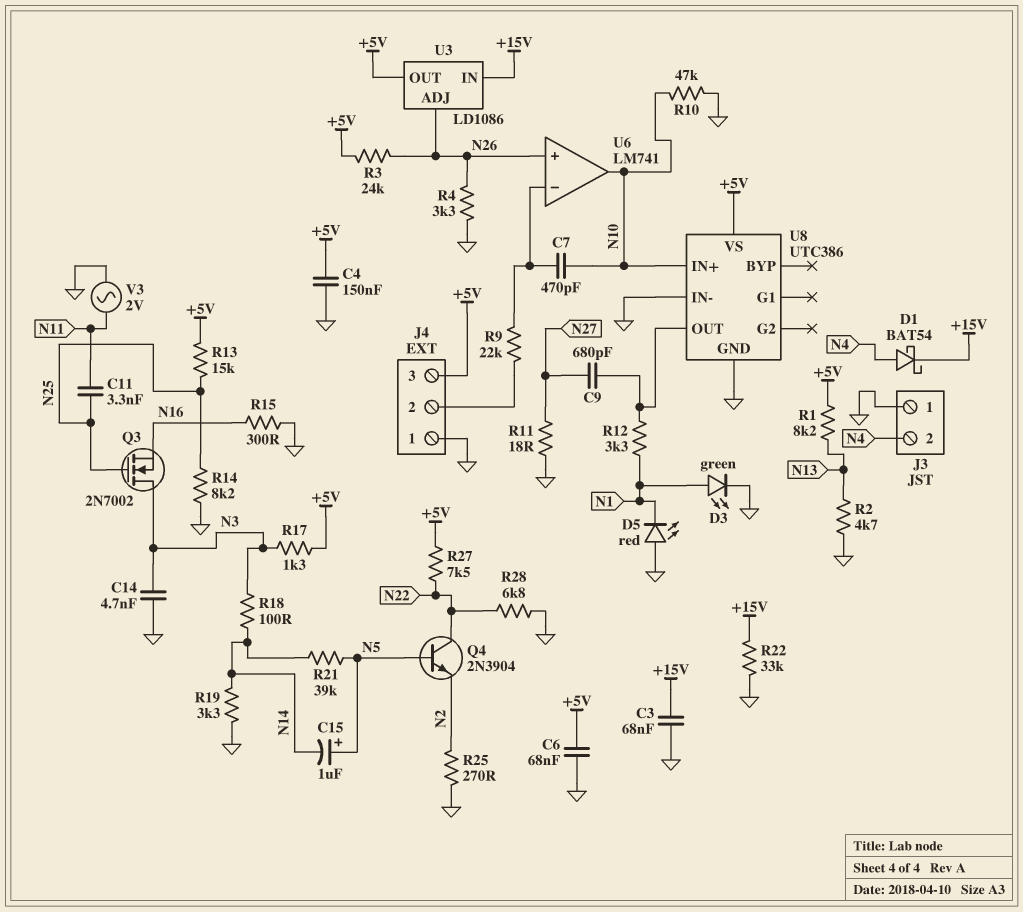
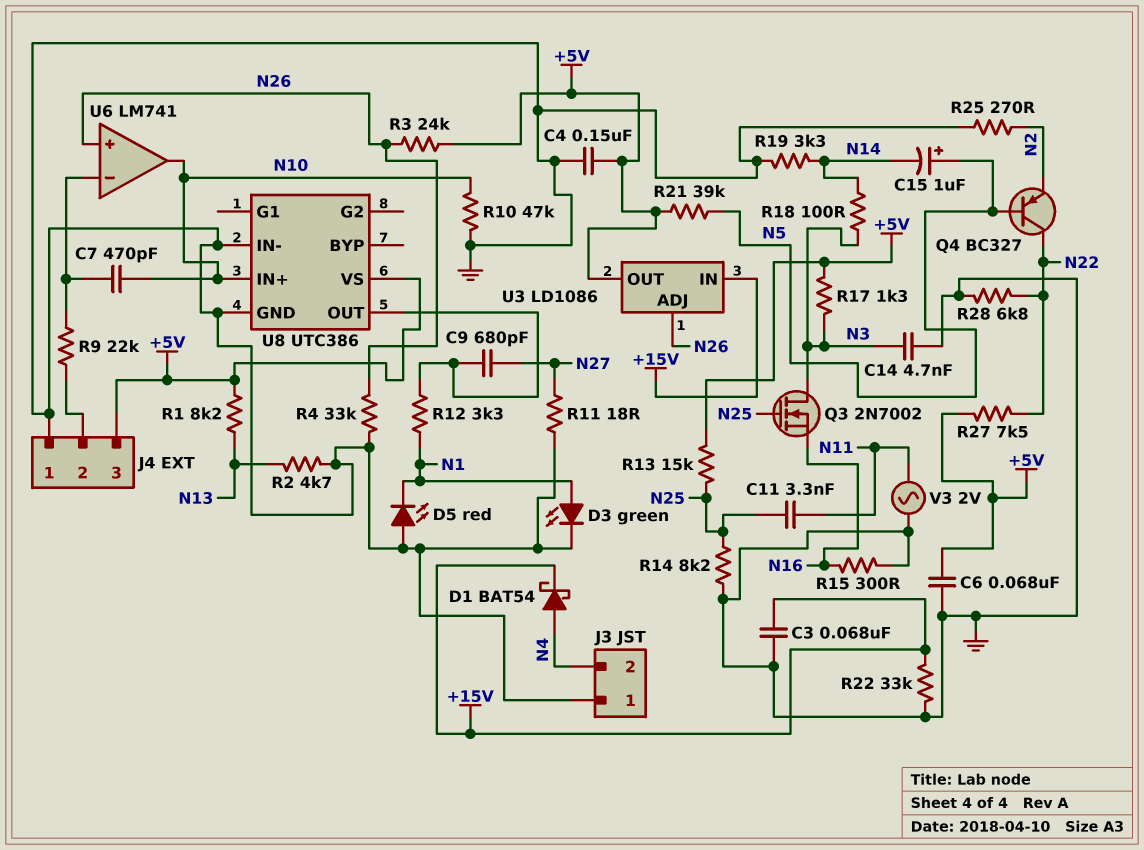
Q4: NPN 2N3904 (B N5, C N22, E N2) -> PNP BC327 (B N5, C N22, E N2)
R4: 3.3k (GND, N26) -> 33k (GND, N26)
R21: 39k (N5, N14) -> 39k (+5V, N5)

